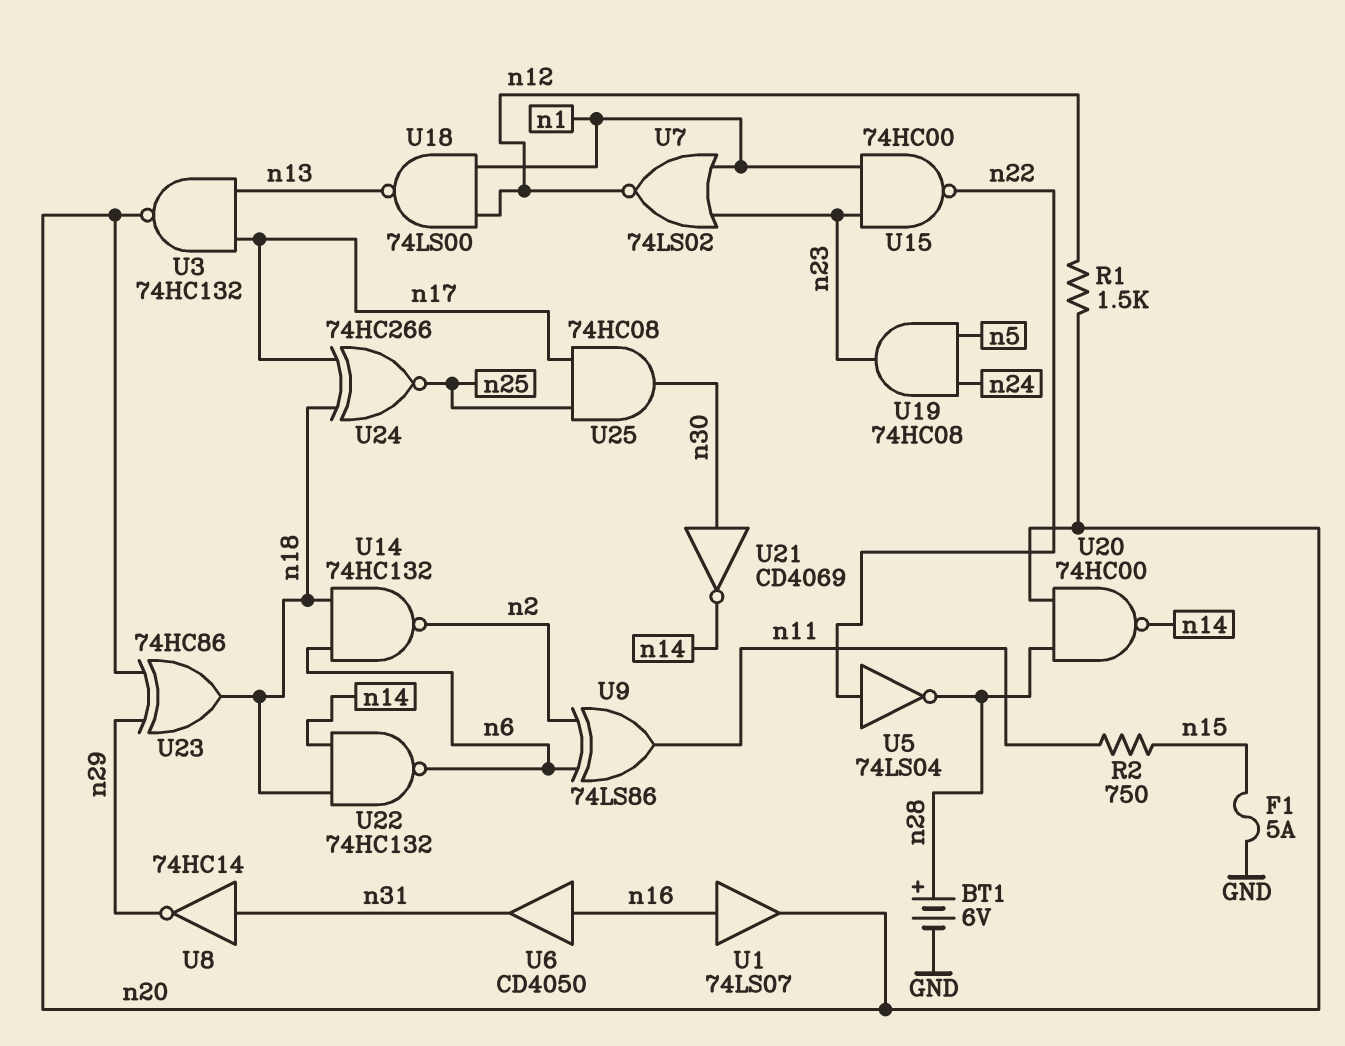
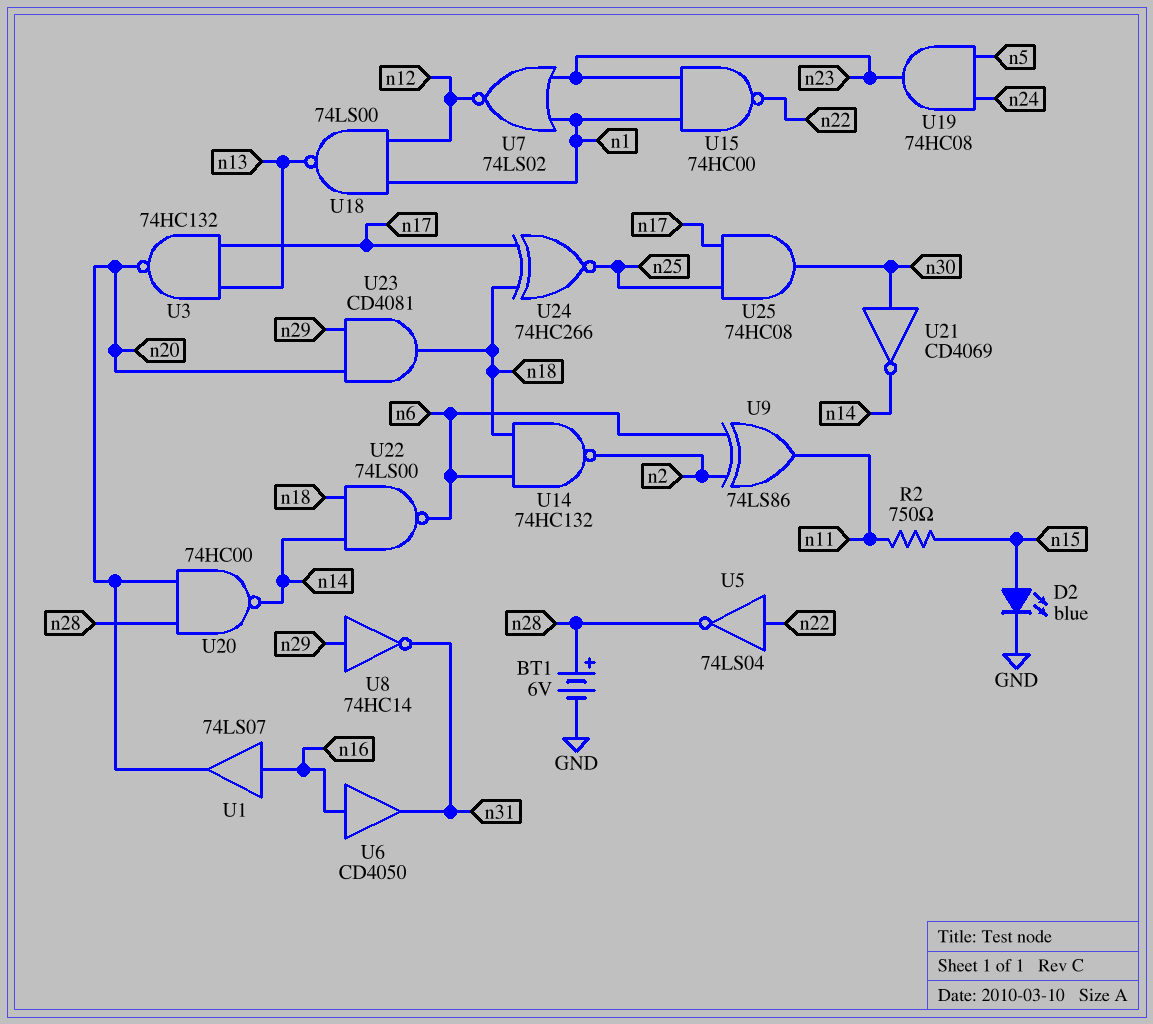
D2: none -> LED blue (A n15, K GND)
F1: 5A (GND, n15) -> none
R1: 1.5k (n12, n20) -> none
U8: NOT 74HC14 (in n31, out n29) -> NOT 74HC14 (in n29, out n31)
U22: NAND 74HC132 (in n14, in n18, out n6) -> NAND 74LS00 (in n14, in n18, out n6)
U23: XOR 74HC86 (in n20, in n29, out n18) -> AND CD4081 (in n20, in n29, out n18)

